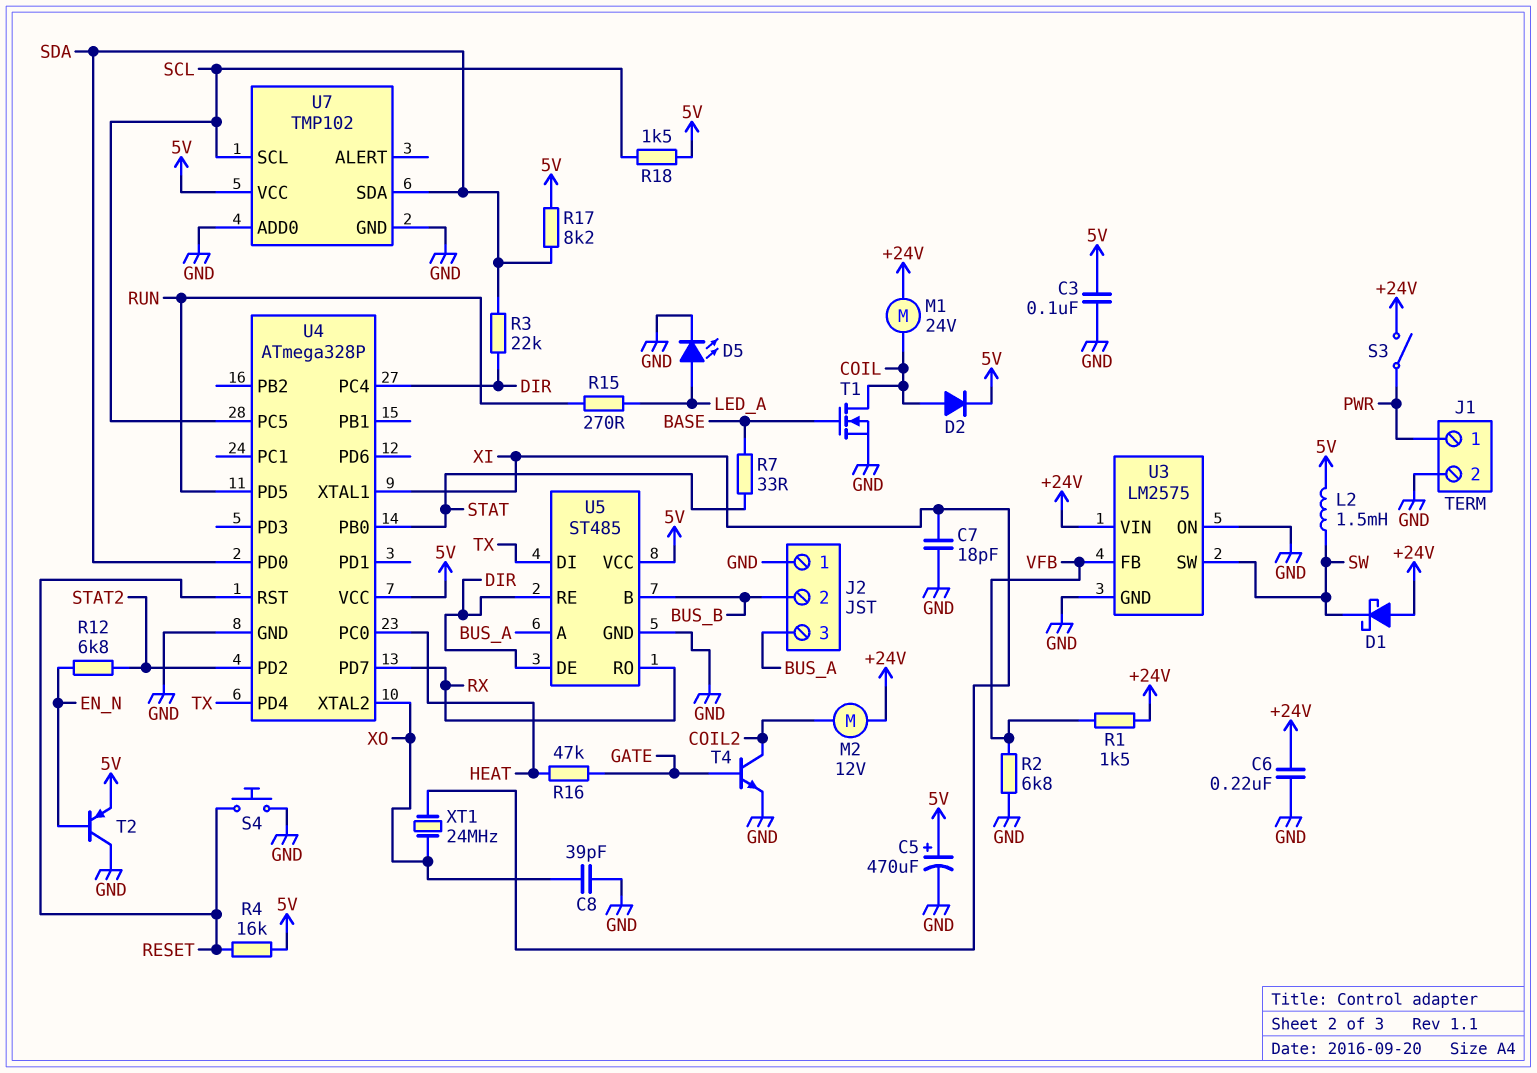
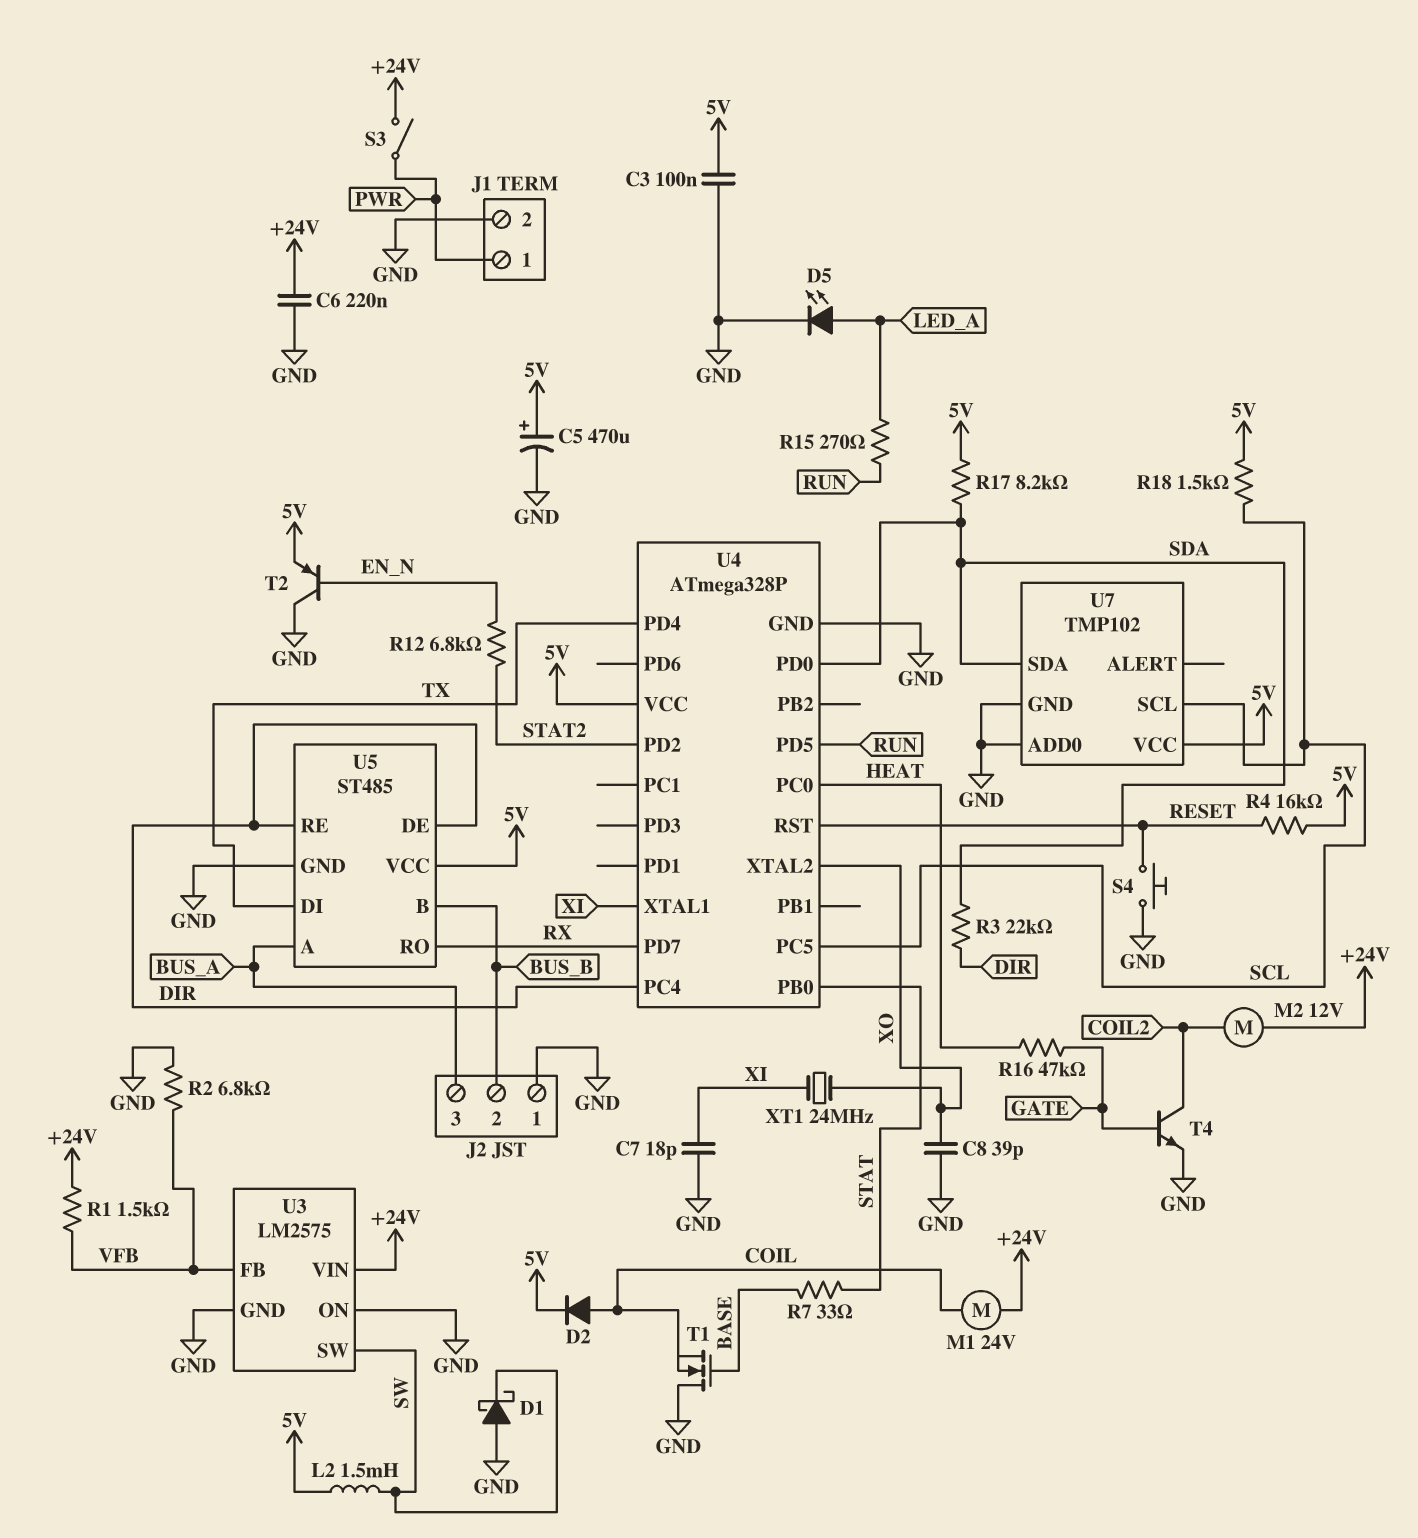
D1: schottky (A +24V, K SW) -> schottky (A GND, K SW)
T1: NMOS (G BASE, D COIL, S GND) -> NMOS (G BASE, D GND, S COIL)

